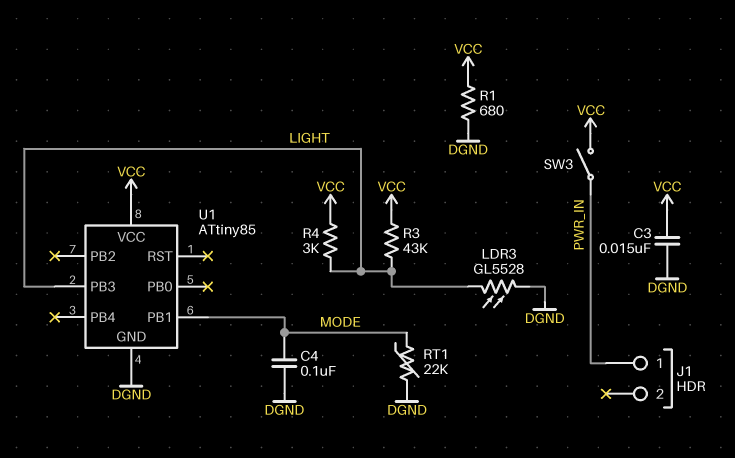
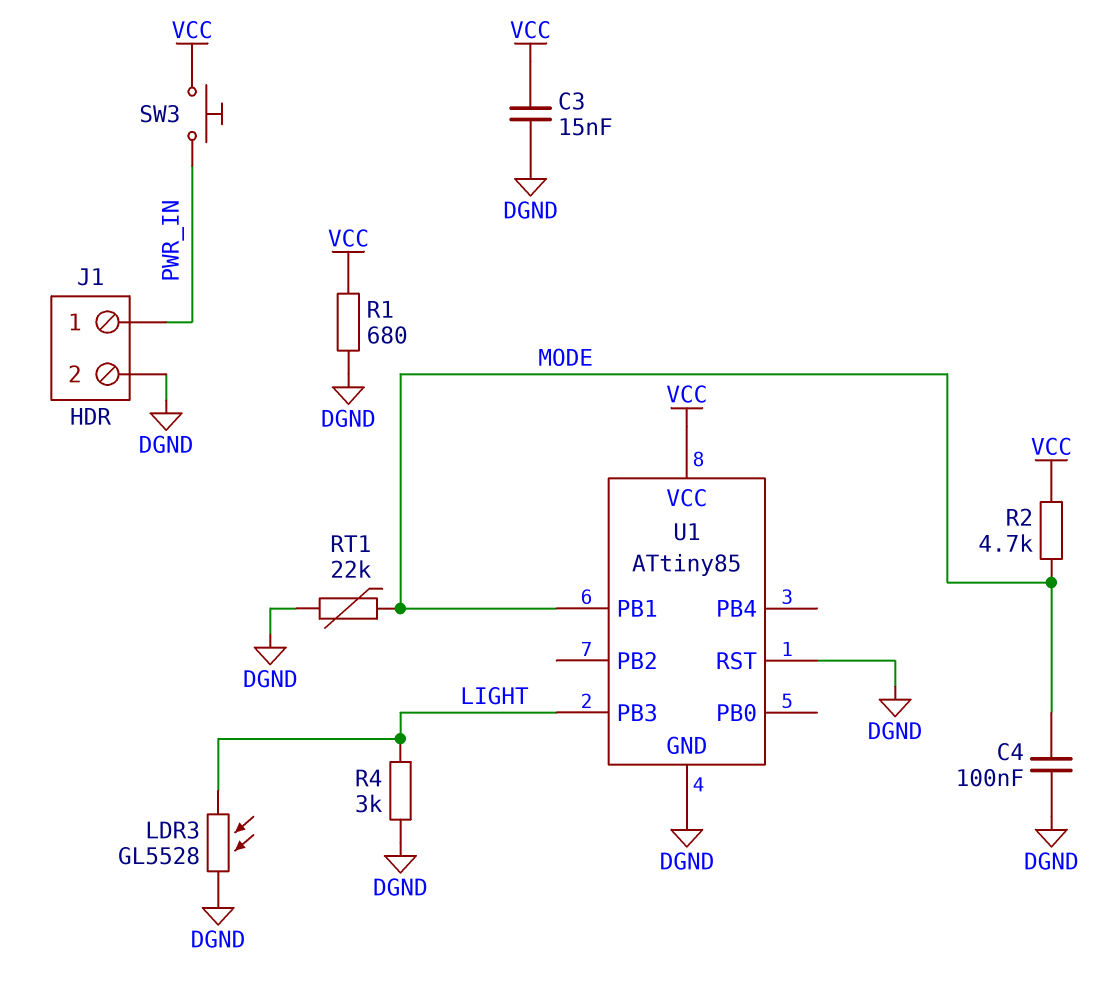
J1 pin 2: none -> DGND
R2: none -> 4.7k (MODE, VCC)
R3: 43k (LIGHT, VCC) -> none
R4: 3k (LIGHT, VCC) -> 3k (DGND, LIGHT)
SW3: switch (PWR_IN, VCC) -> button (PWR_IN, VCC)
U1 pin RST: none -> DGND

